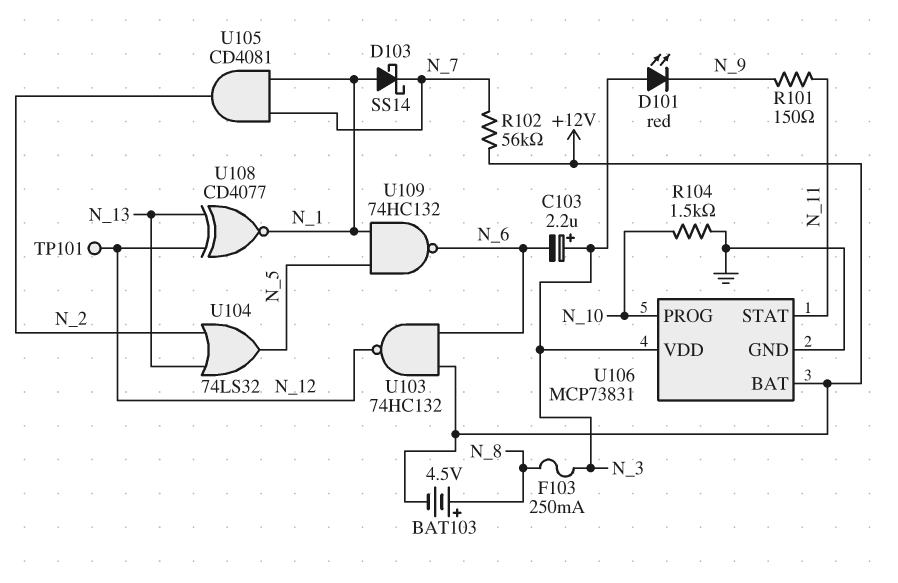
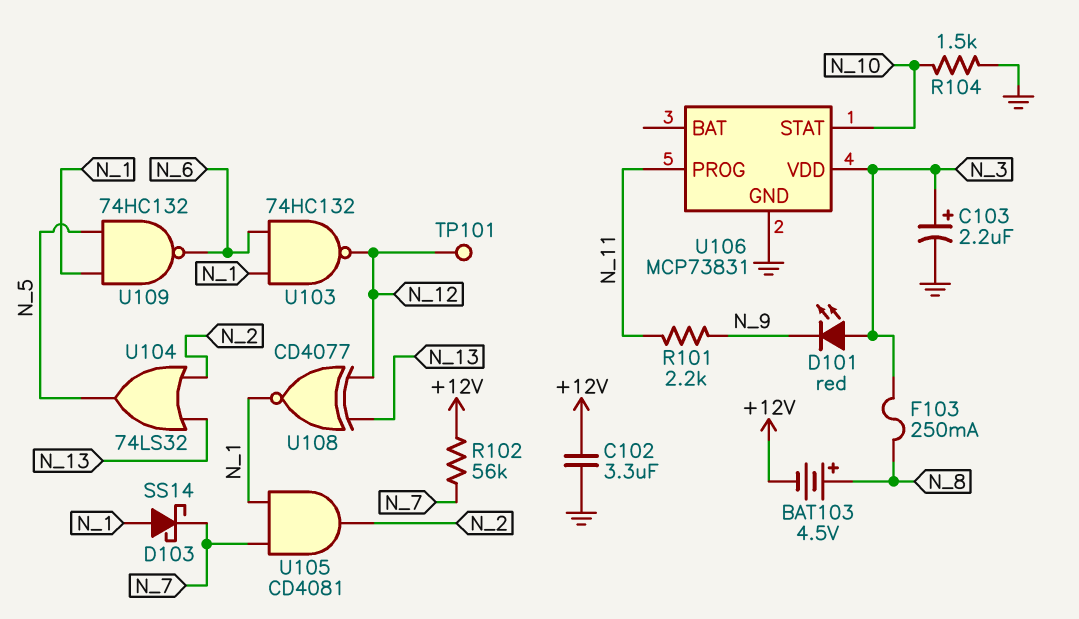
C102: none -> 3.3uF (+12V, GND)
C103: 2.2uF (plus N_3, minus N_6) -> 2.2uF (plus N_3, minus GND)
R101: 150 (N_9, N_11) -> 2.2k (N_9, N_11)
U103: NAND 74HC132 (in +12V, in N_6, out N_12) -> NAND 74HC132 (in N_1, in N_6, out N_12)
U106 pin BAT: +12V -> none
U106 pin PROG: N_10 -> N_11
U106 pin STAT: N_11 -> N_10

